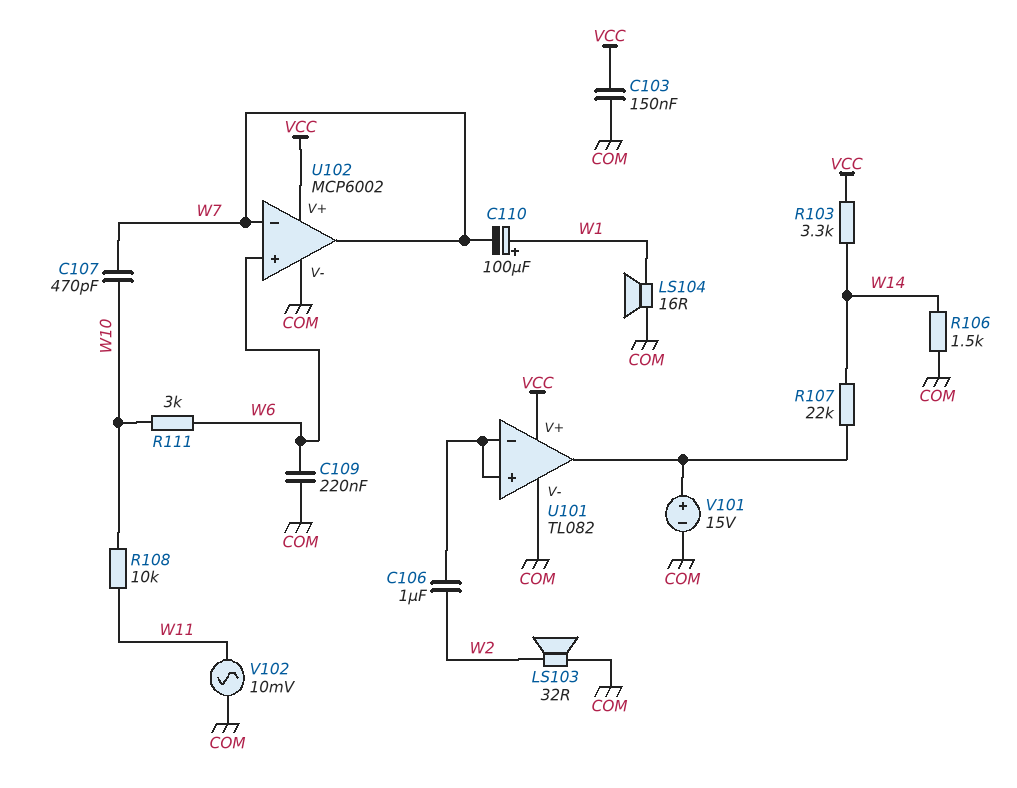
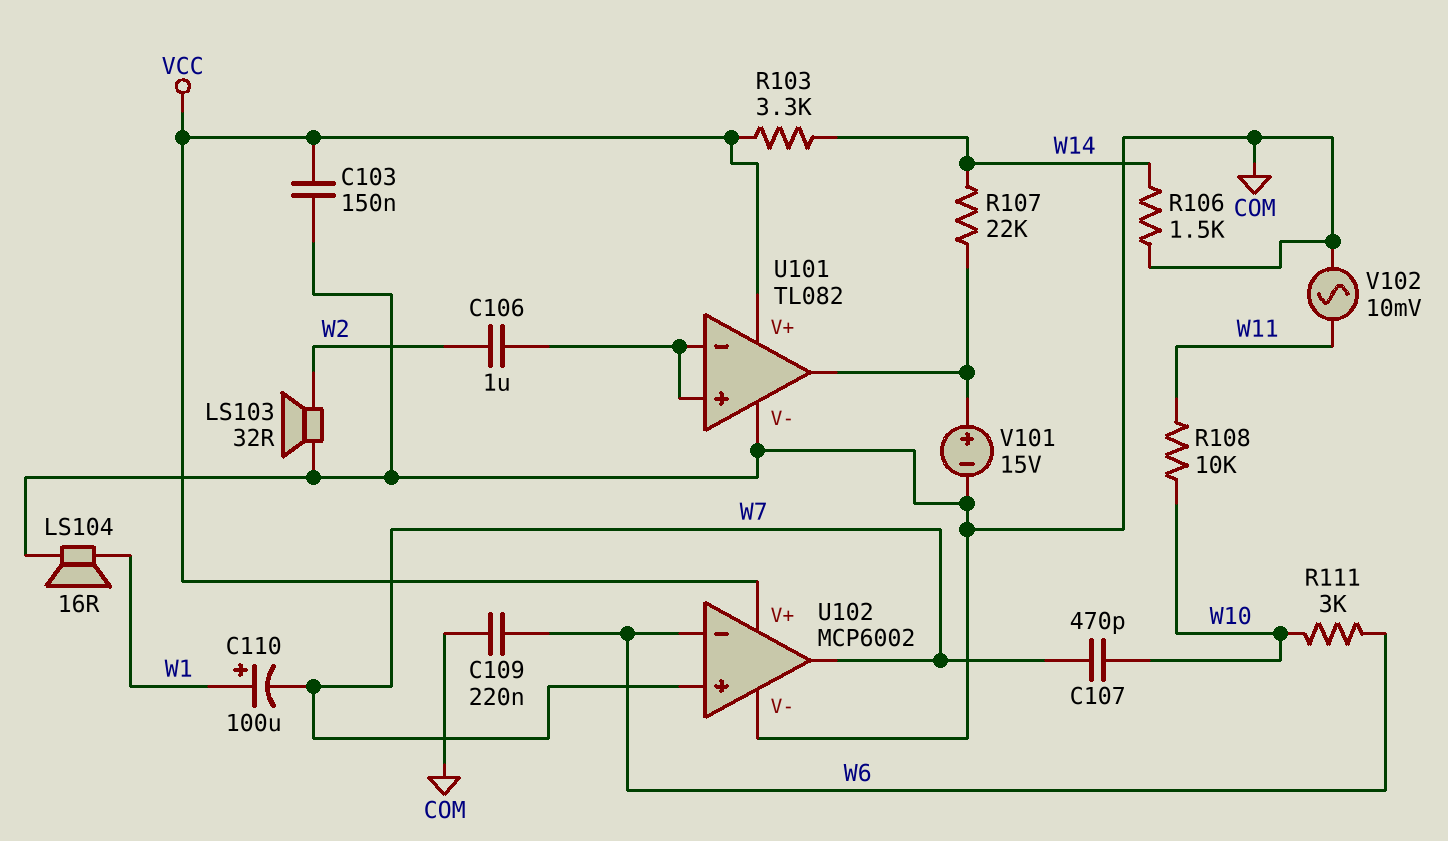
U102 pin in+: W6 -> W7
U102 pin in-: W7 -> W6

